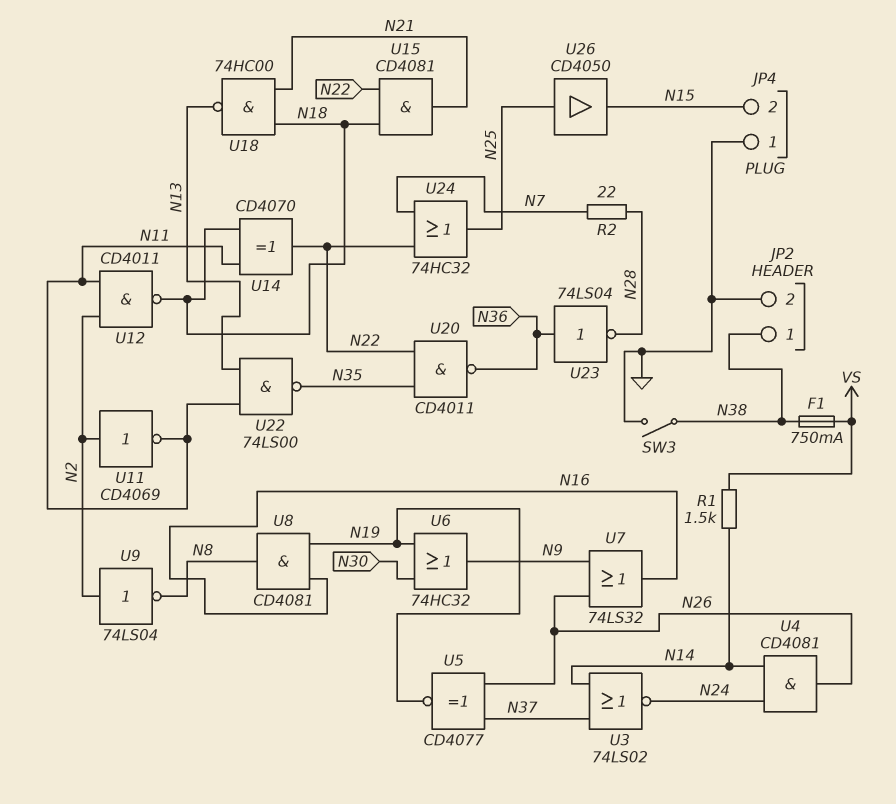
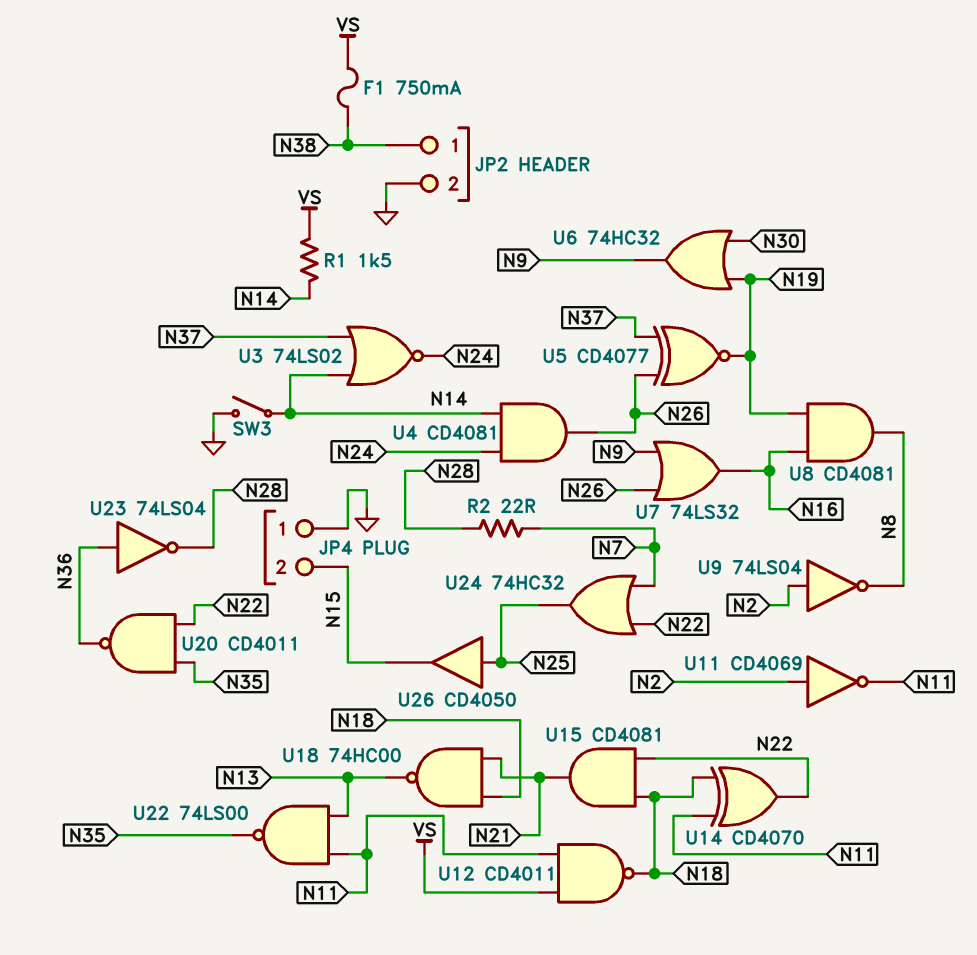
SW3: switch (GND, N38) -> switch (GND, N14)
U12: NAND CD4011 (in N2, in N11, out N18) -> NAND CD4011 (in N11, in VS, out N18)

